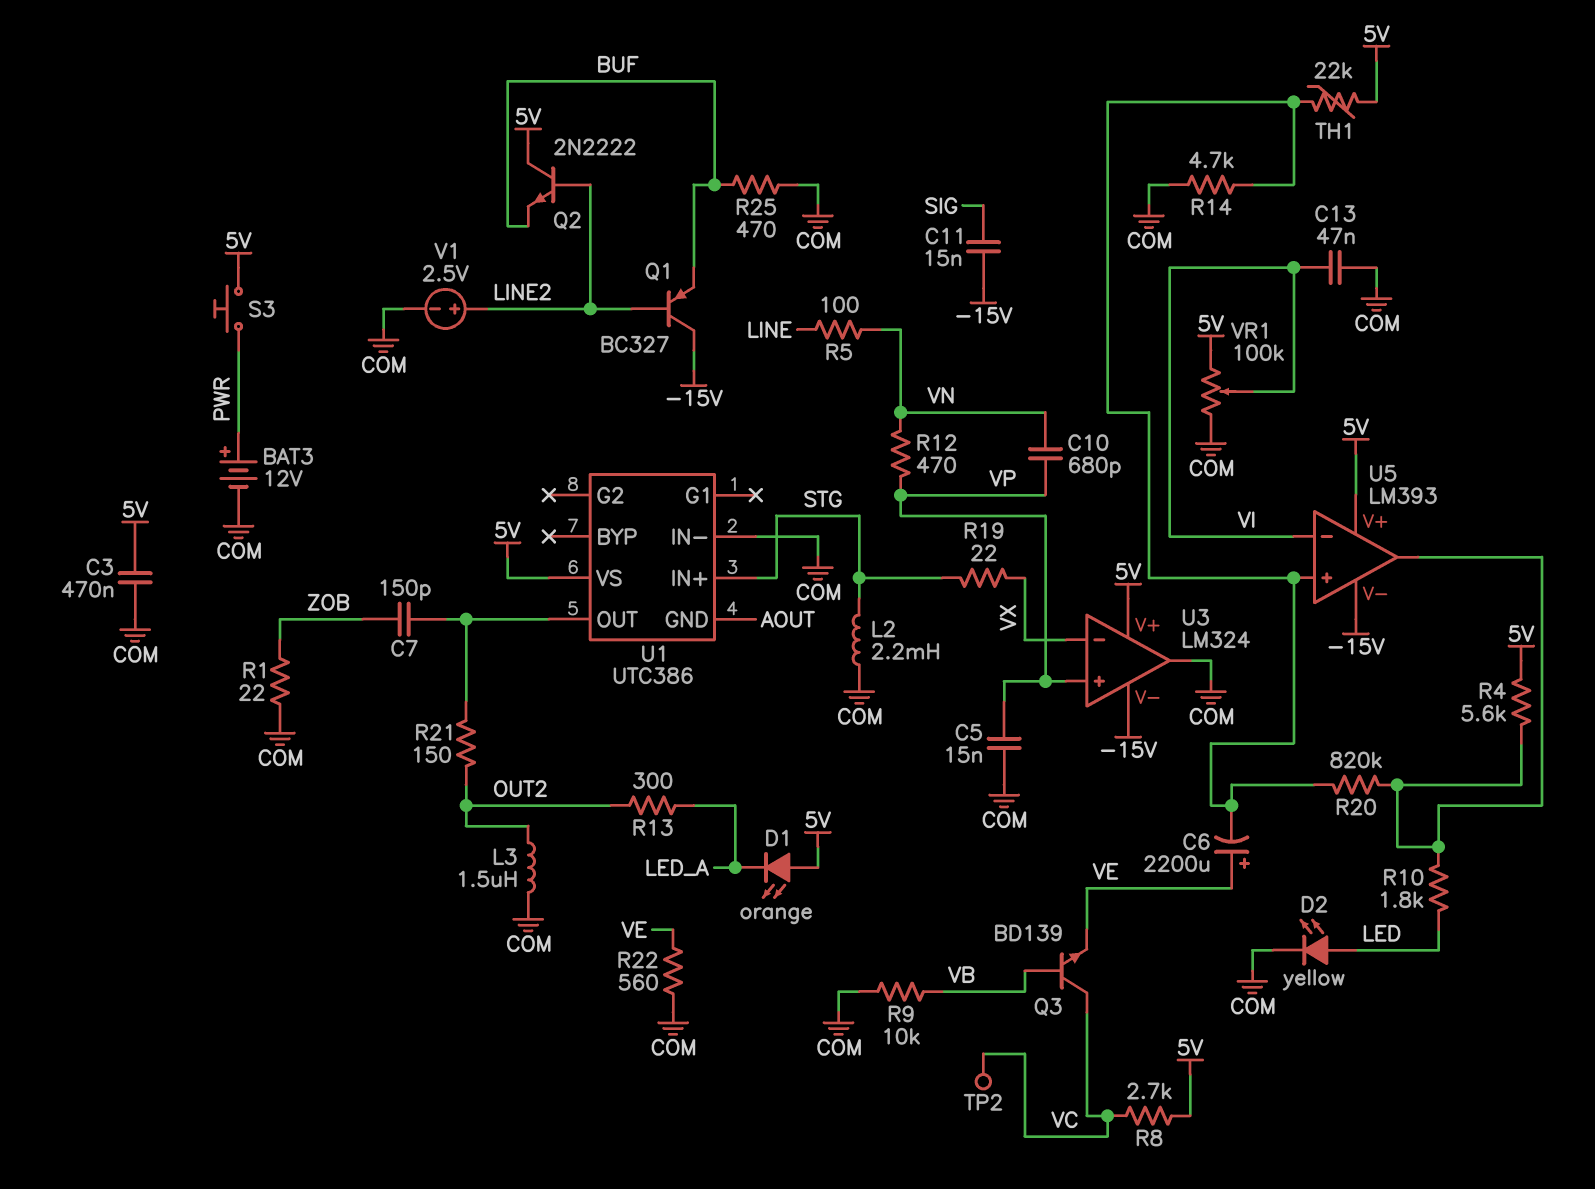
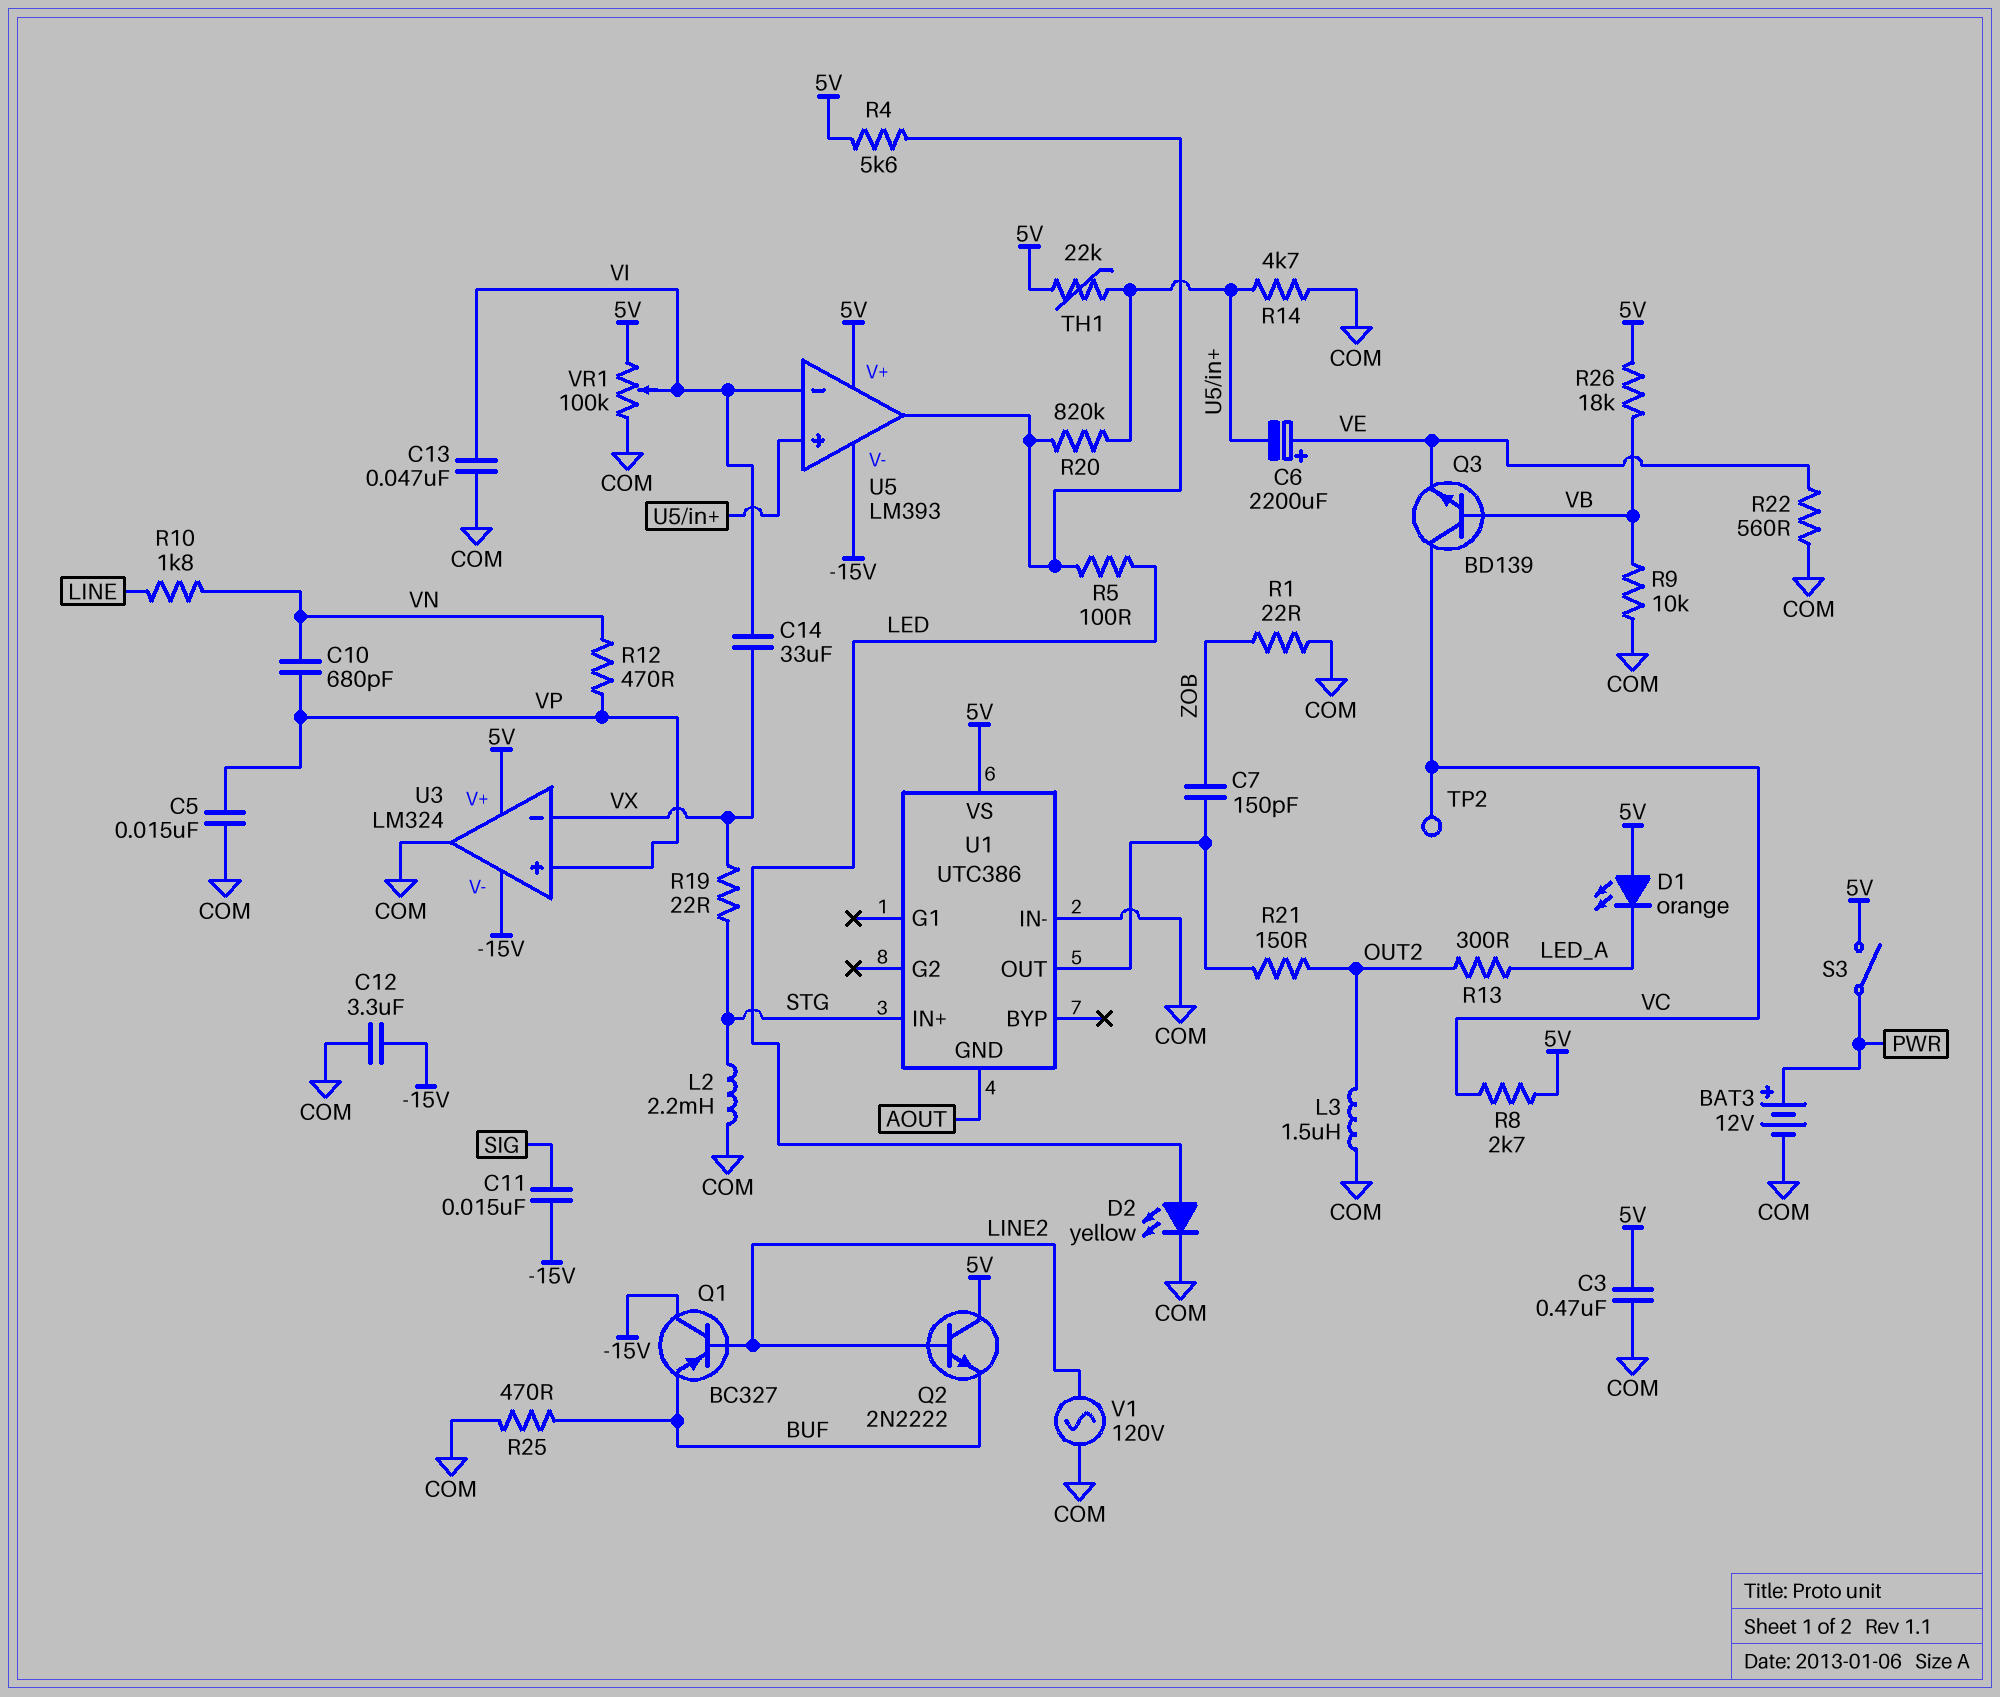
C12: none -> 3.3uF (-15V, COM)
C14: none -> 33uF (VI, VX)
R5: 100 (LINE, VN) -> 100 (LED, U5/out)
R10: 1.8k (LED, U5/out) -> 1.8k (LINE, VN)
R26: none -> 18k (5V, VB)
S3: button (5V, PWR) -> switch (5V, PWR)
V1: 2.5V (plus LINE2, minus COM) -> AC 120V (COM, LINE2)

